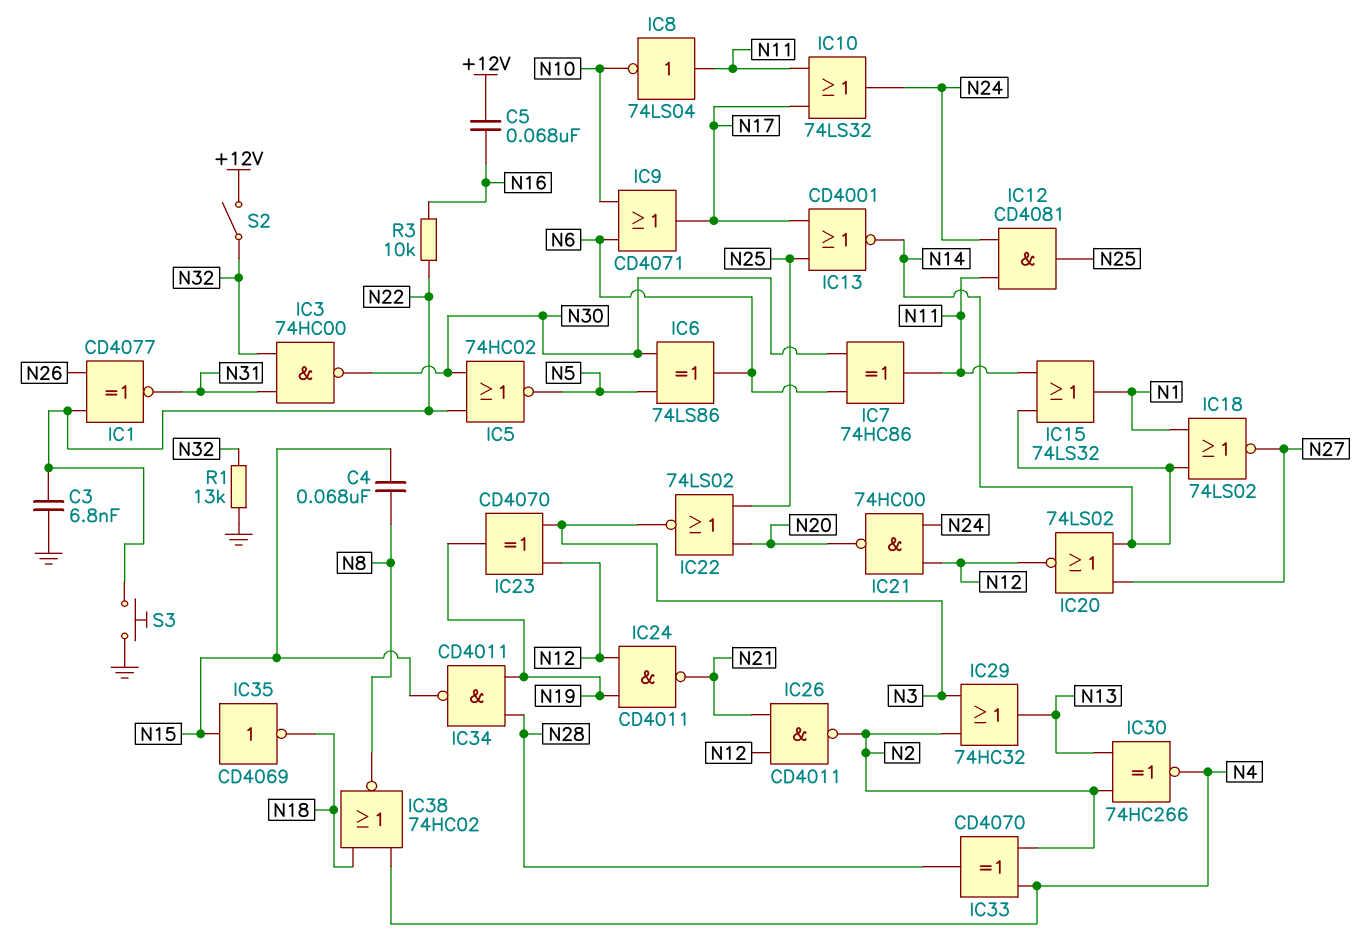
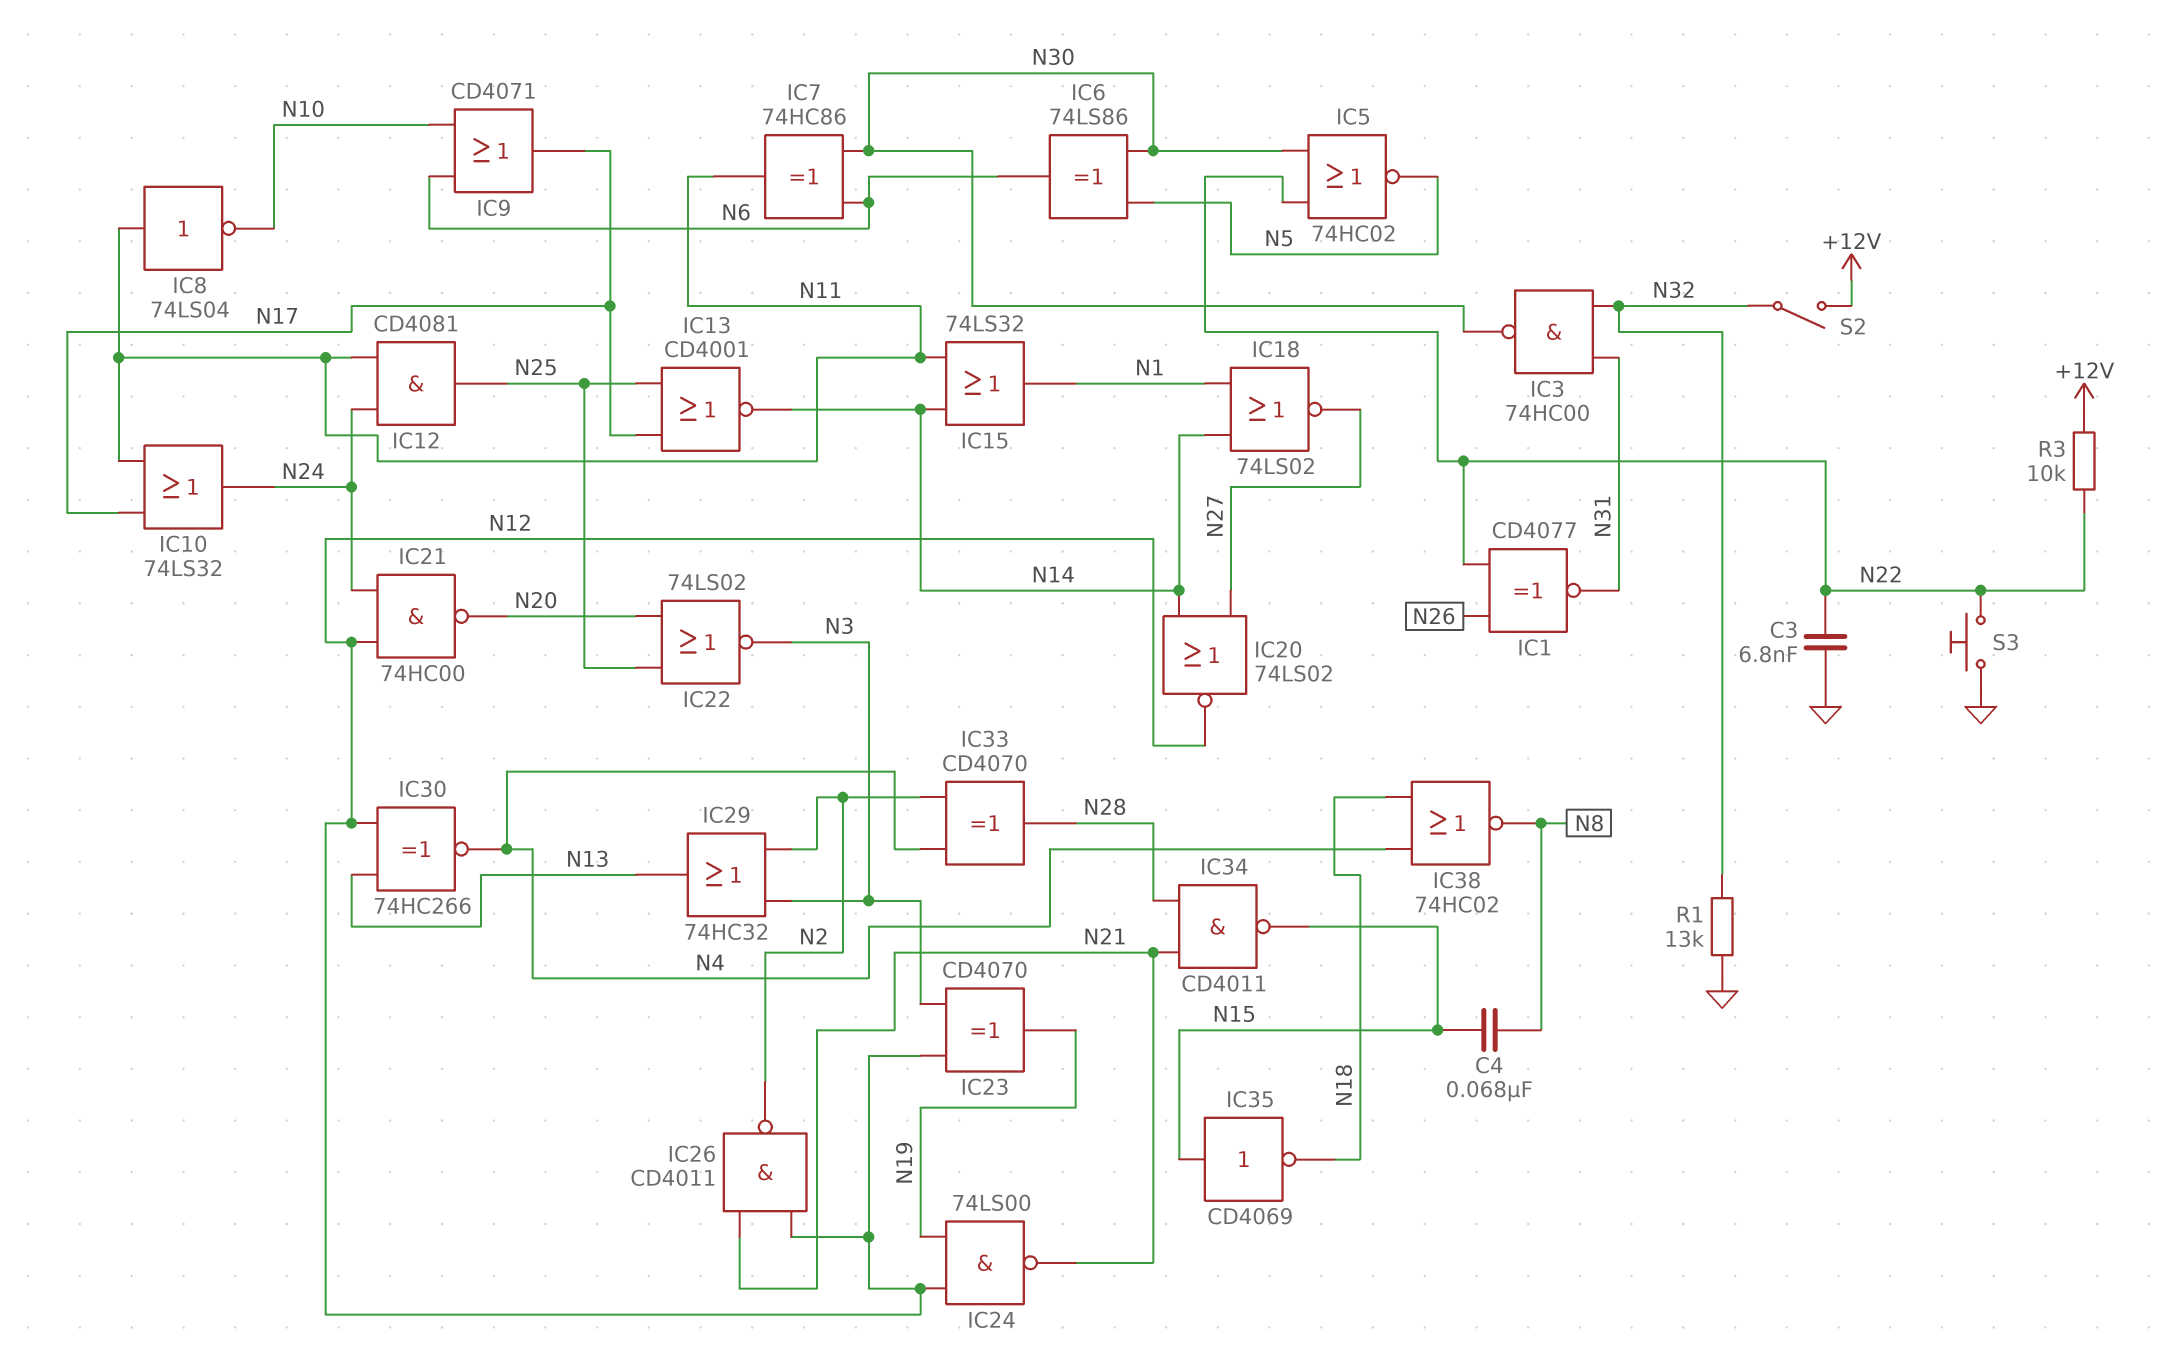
C5: 68nF (+12V, N16) -> none
IC24: NAND CD4011 (in N12, in N19, out N21) -> NAND 74LS00 (in N12, in N19, out N21)
IC30: XNOR 74HC266 (in N2, in N13, out N4) -> XNOR 74HC266 (in N12, in N13, out N4)
IC34: NAND CD4011 (in N19, in N28, out N15) -> NAND CD4011 (in N21, in N28, out N15)
R3: 10k (N16, N22) -> 10k (+12V, N22)

